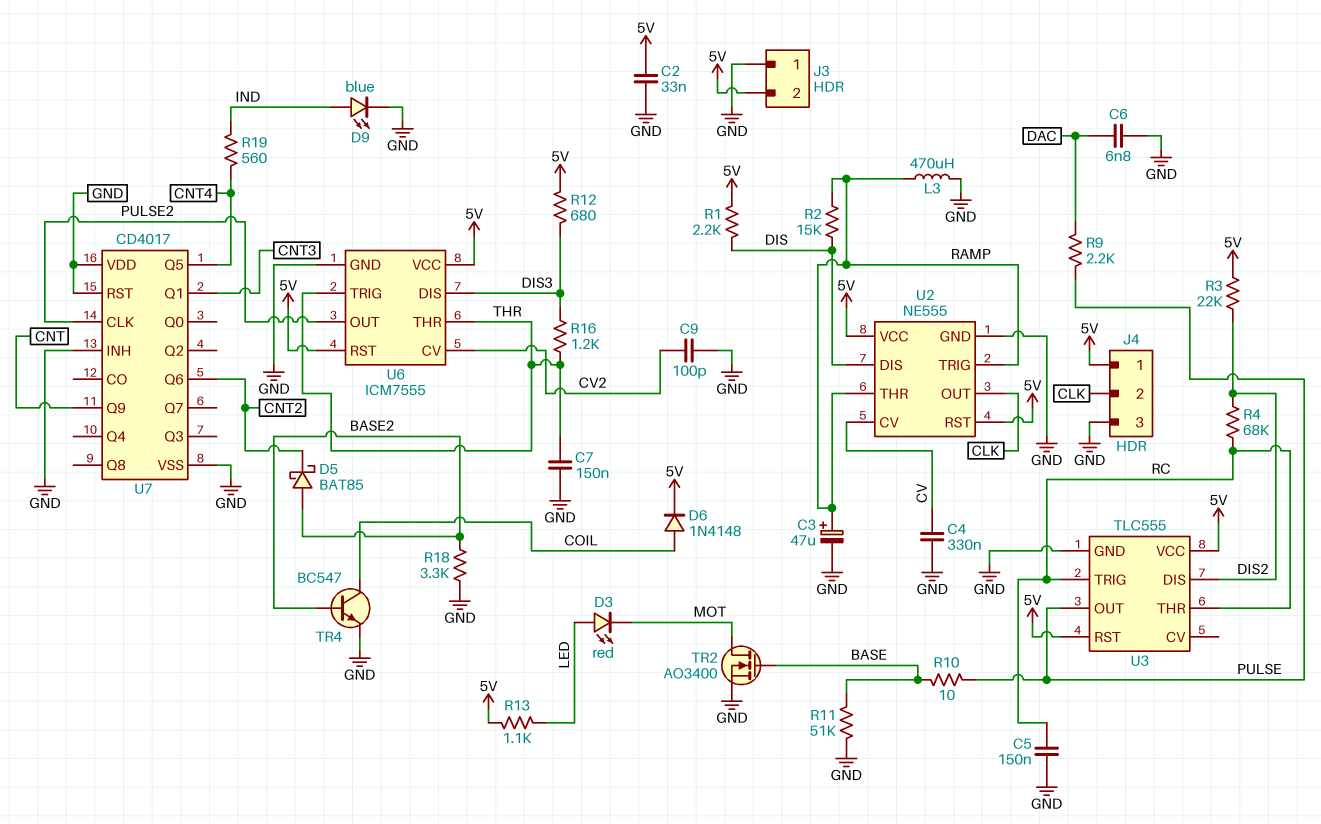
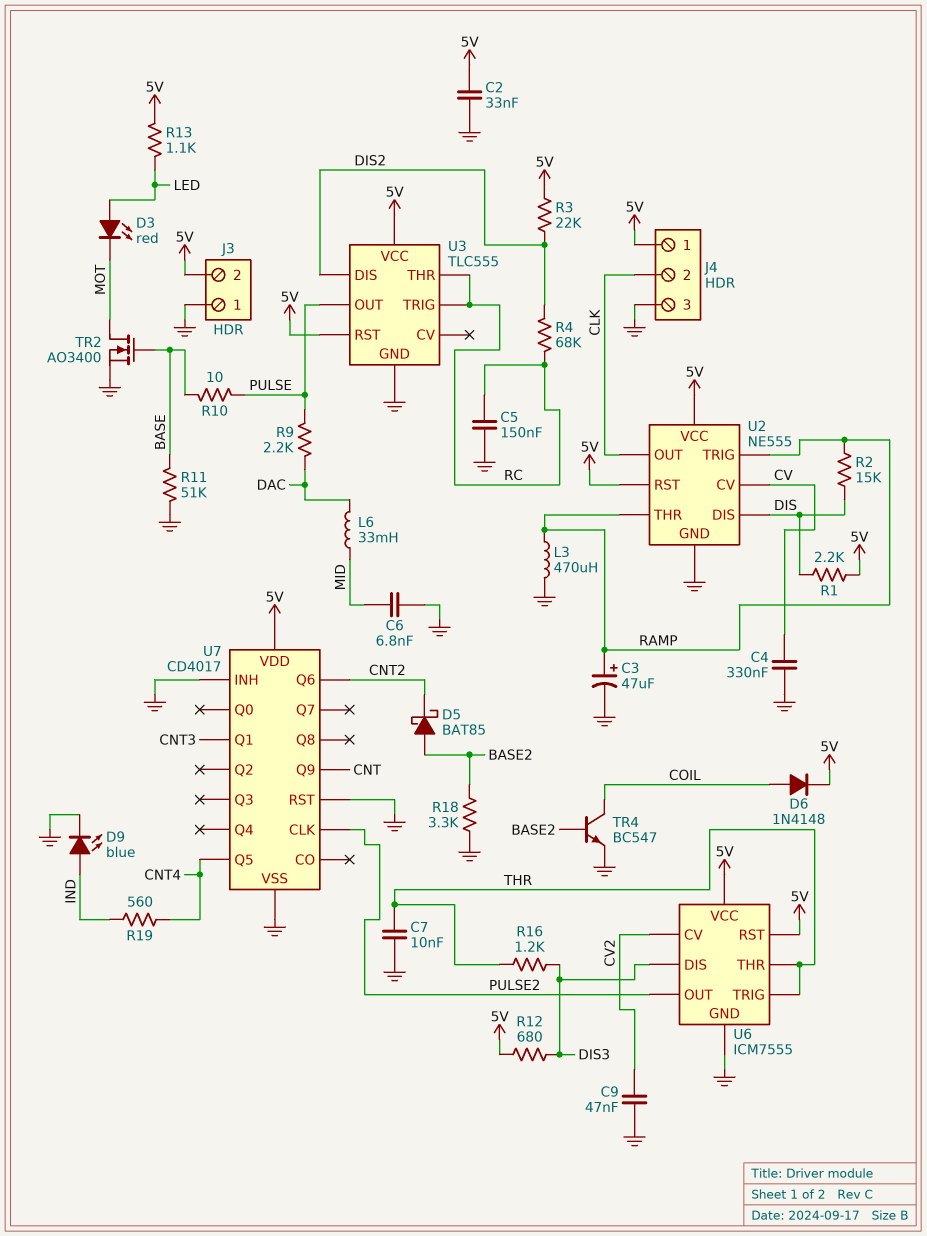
C6: 6.8nF (DAC, GND) -> 6.8nF (GND, MID)
C7: 150nF (GND, THR) -> 10nF (GND, THR)
C9: 100pF (CV2, GND) -> 47nF (CV2, GND)
L6: none -> 33mH (DAC, MID)
U7 pin VDD: GND -> 5V

